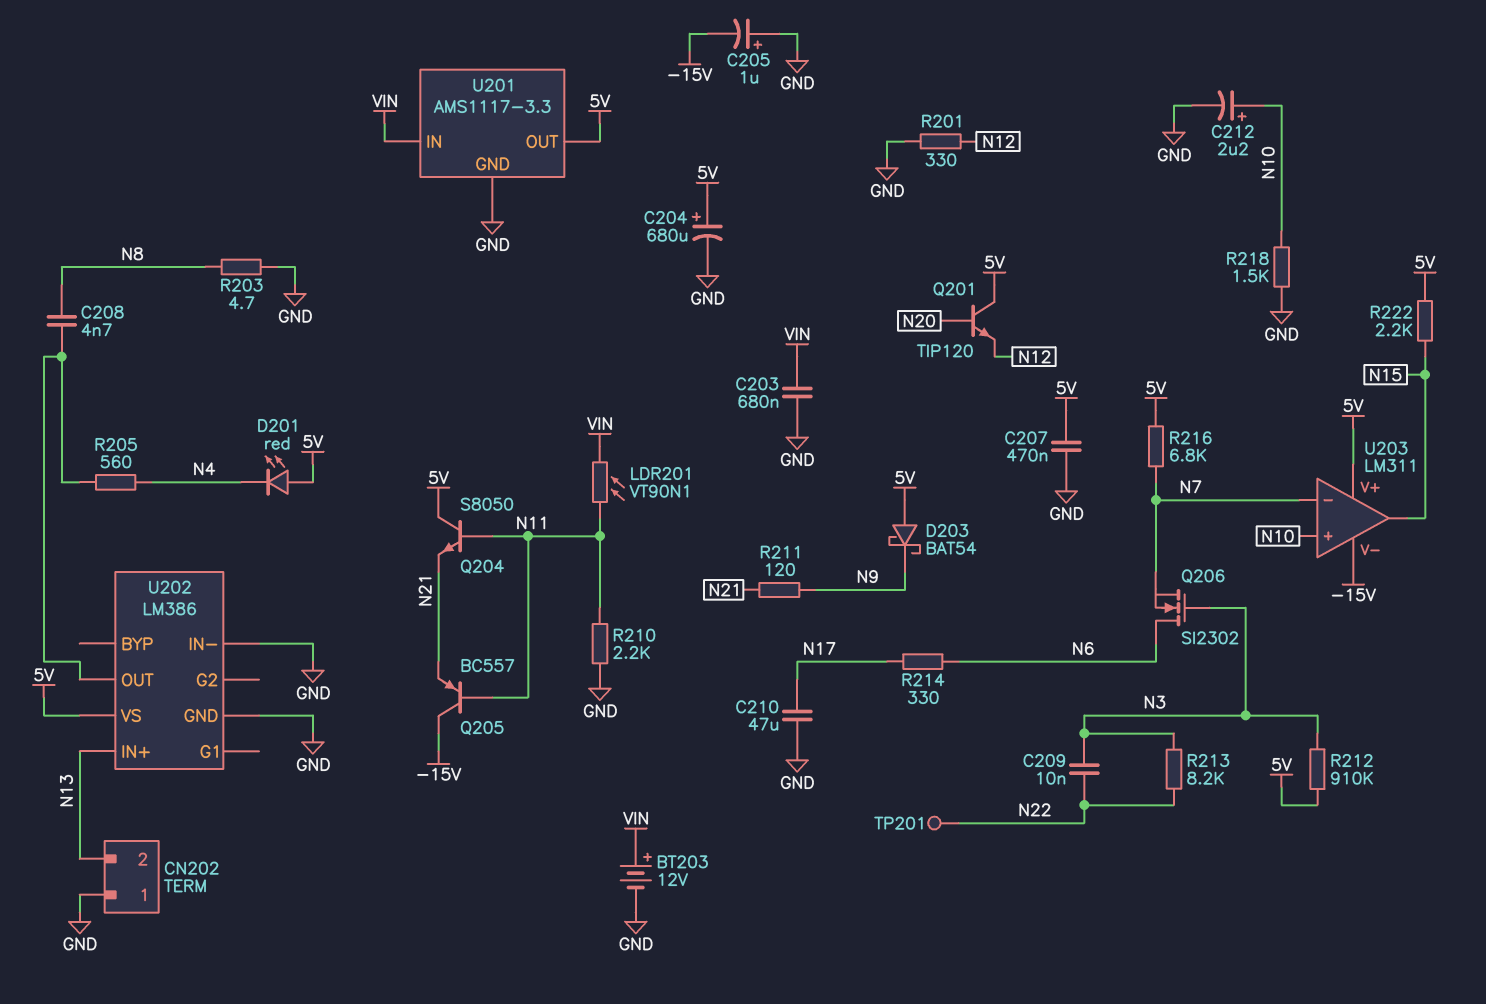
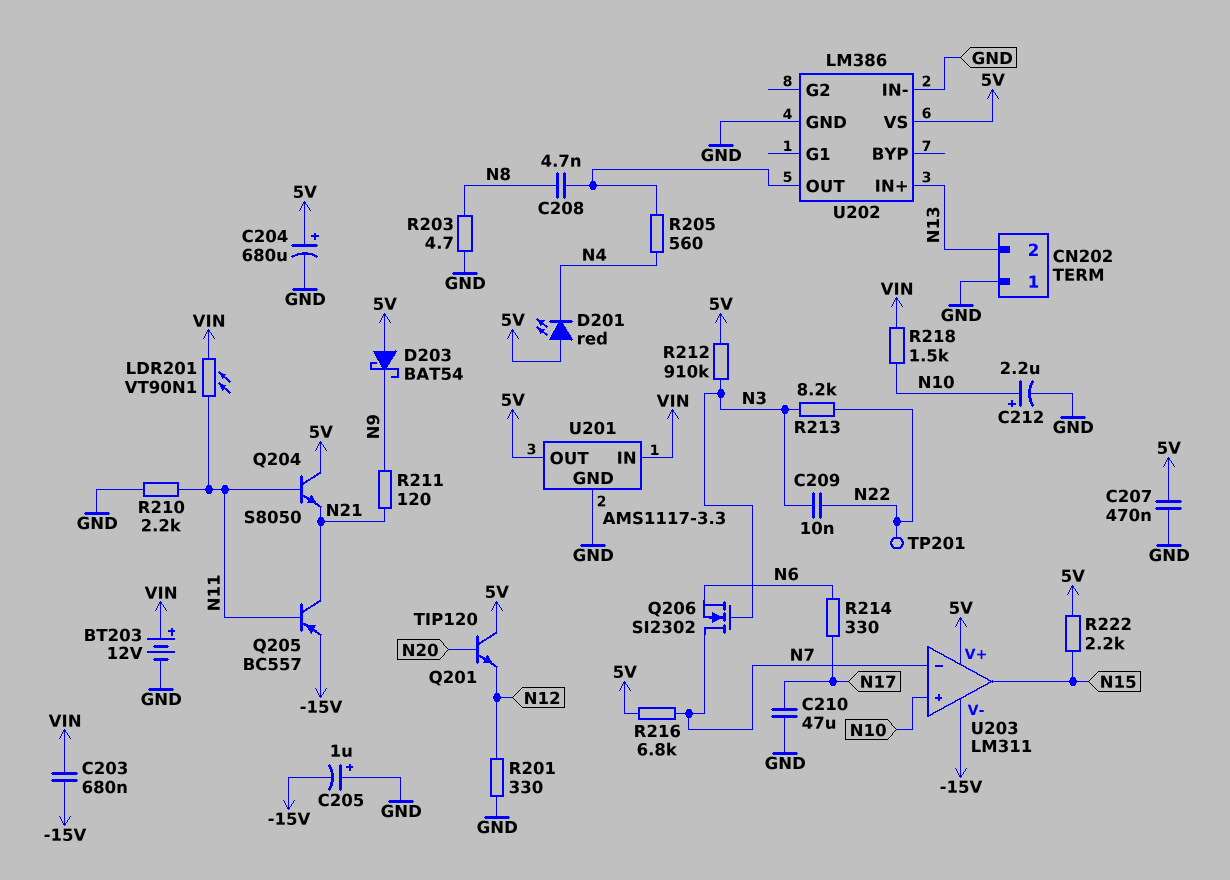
C203: 680nF (GND, VIN) -> 680nF (-15V, VIN)
Q205: PNP BC557 (B N11, C -15V, E N21) -> PNP BC557 (B N11, C N21, E -15V)
Q206: NMOS SI2302 (G N3, D N6, S N7) -> NMOS SI2302 (G N3, D N7, S N6)
R218: 1.5k (GND, N10) -> 1.5k (N10, VIN)

